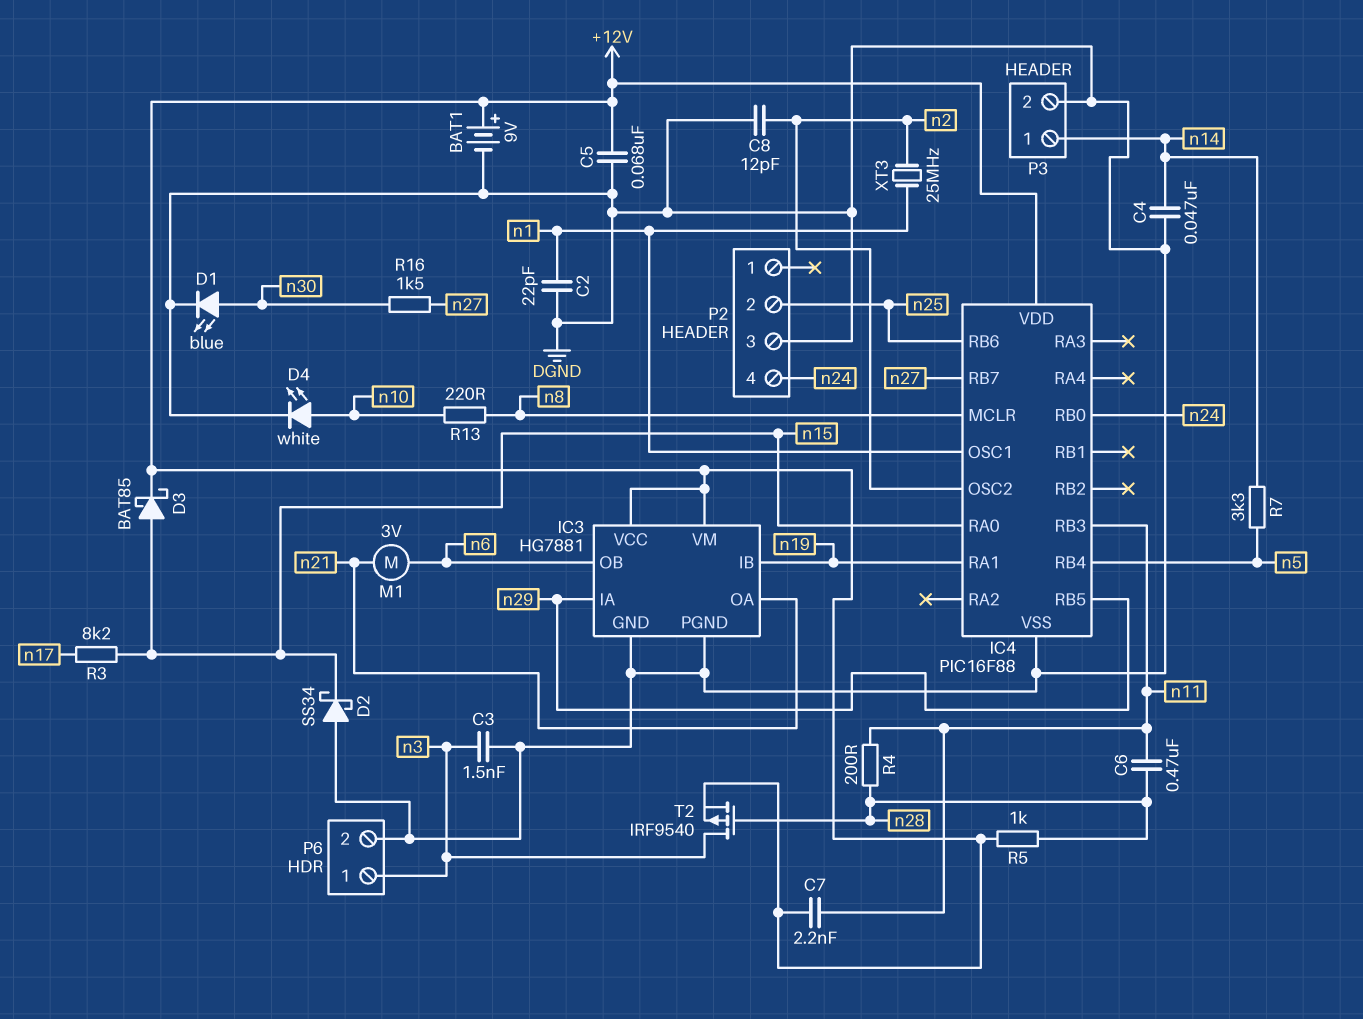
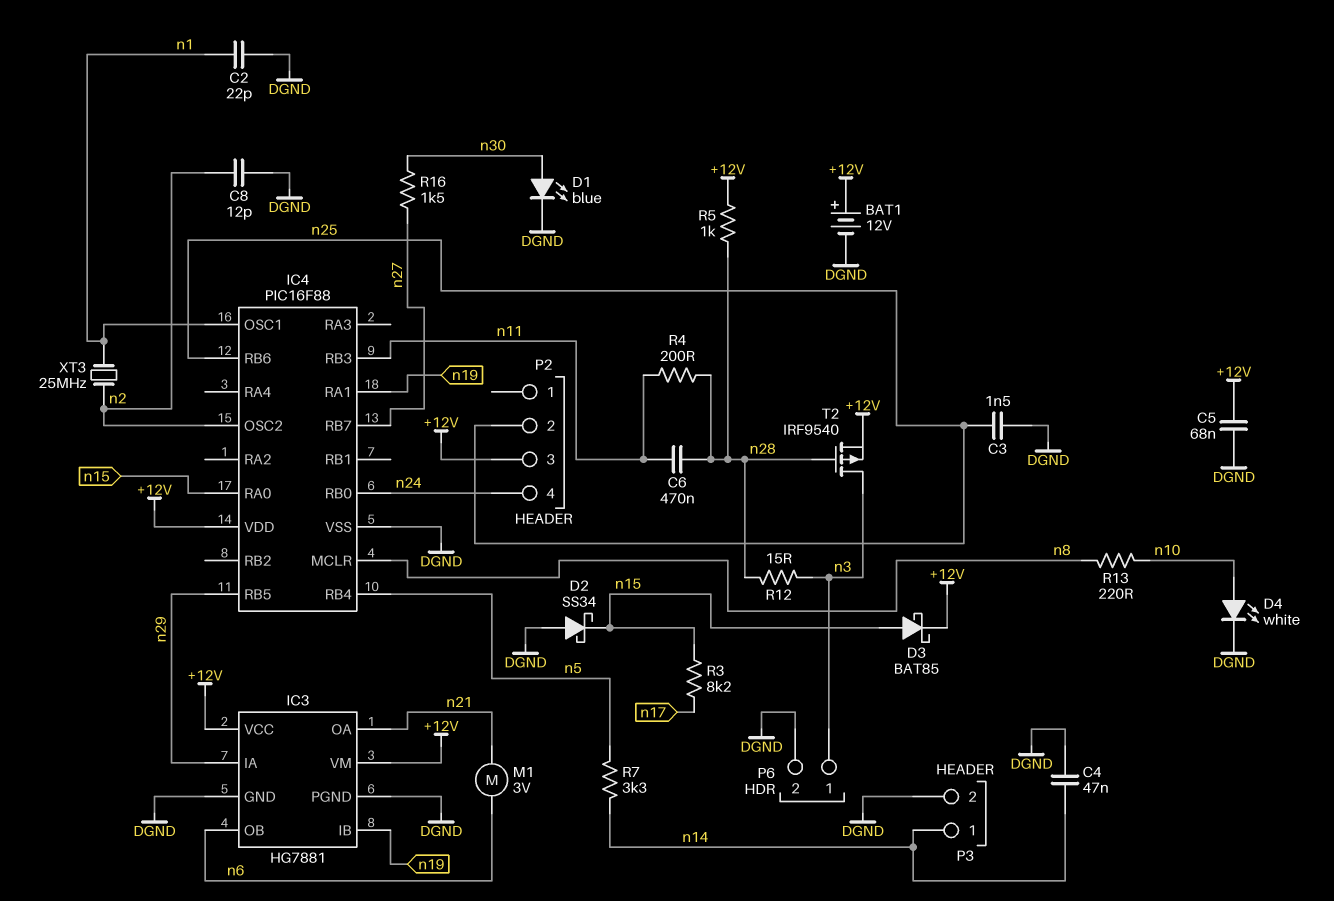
BAT1: 9V (plus +12V, minus DGND) -> 12V (plus +12V, minus DGND)
C3: 1.5nF (DGND, n3) -> 1.5nF (DGND, n25)
C7: 2.2nF (+12V, n11) -> none
P2 pin 3: DGND -> +12V
R12: none -> 15 (n3, n28)

